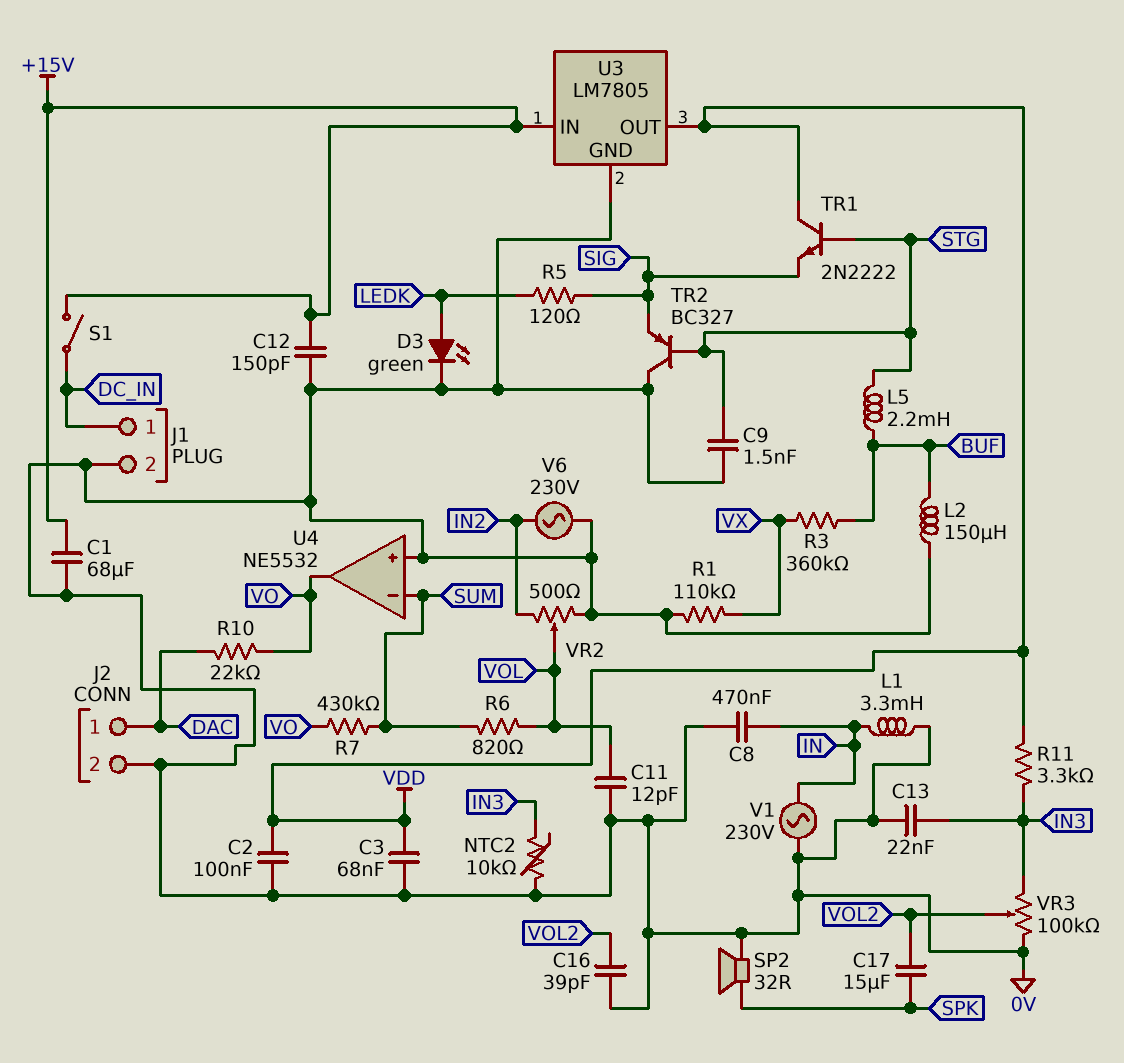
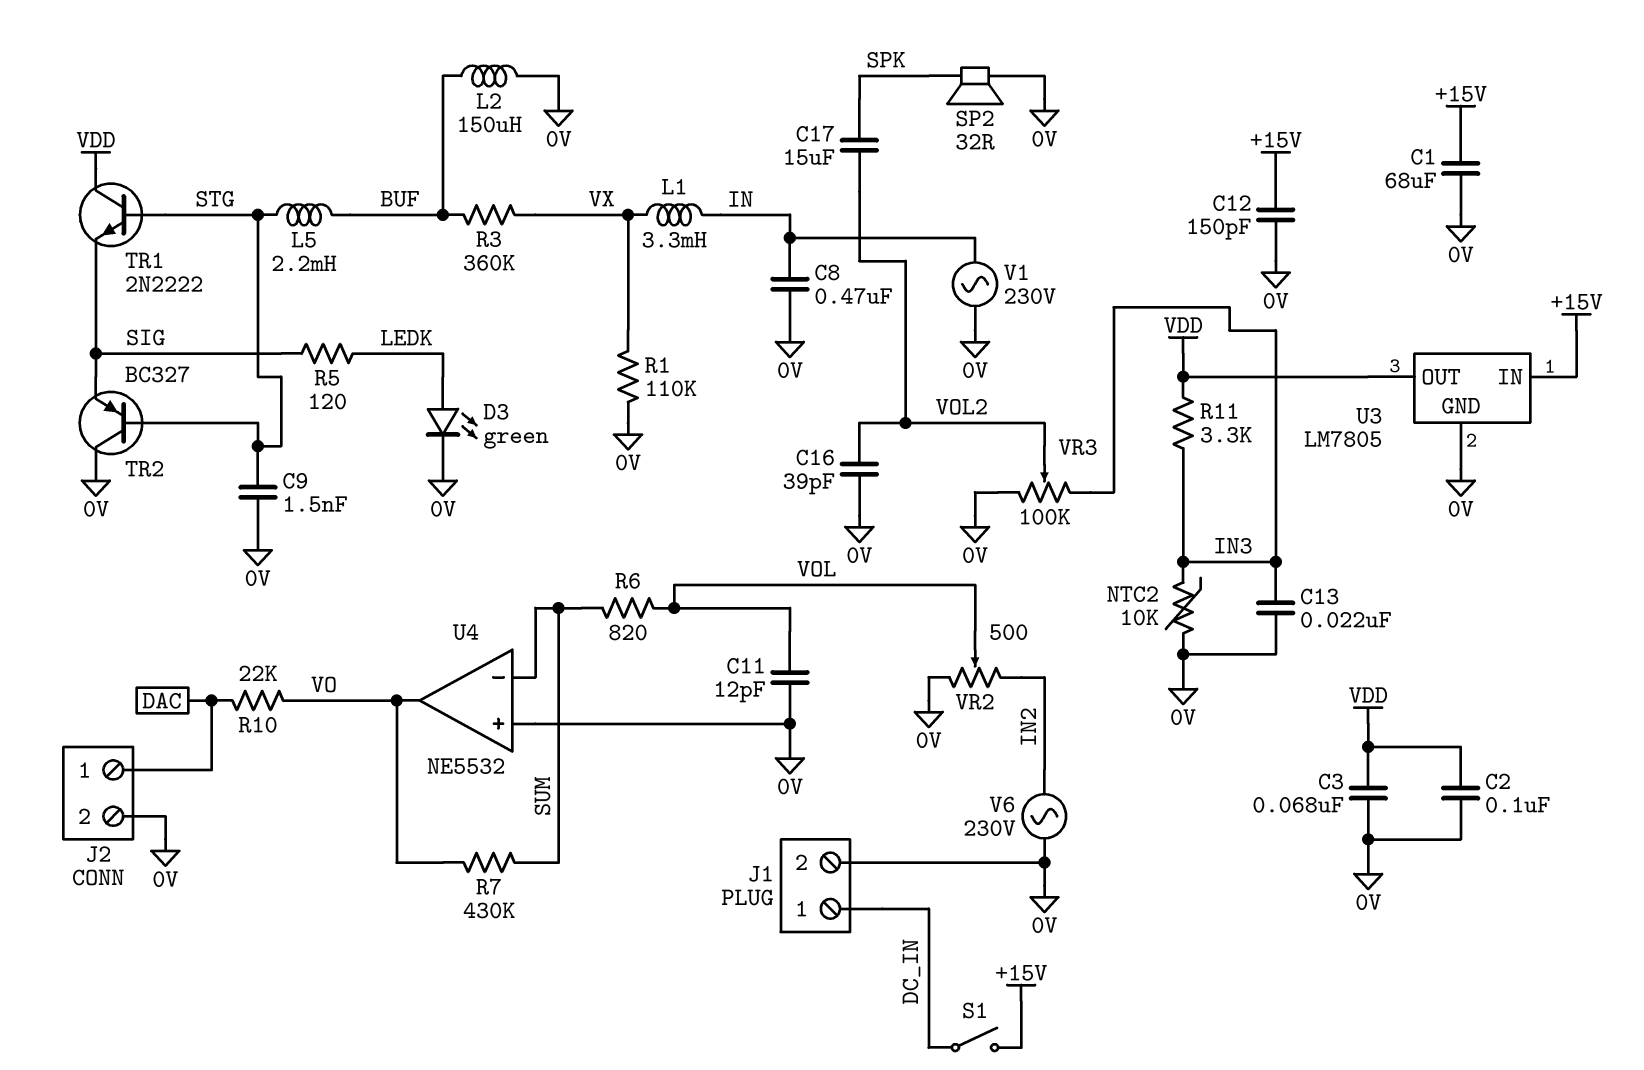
L1: 3.3mH (0V, IN) -> 3.3mH (IN, VX)

